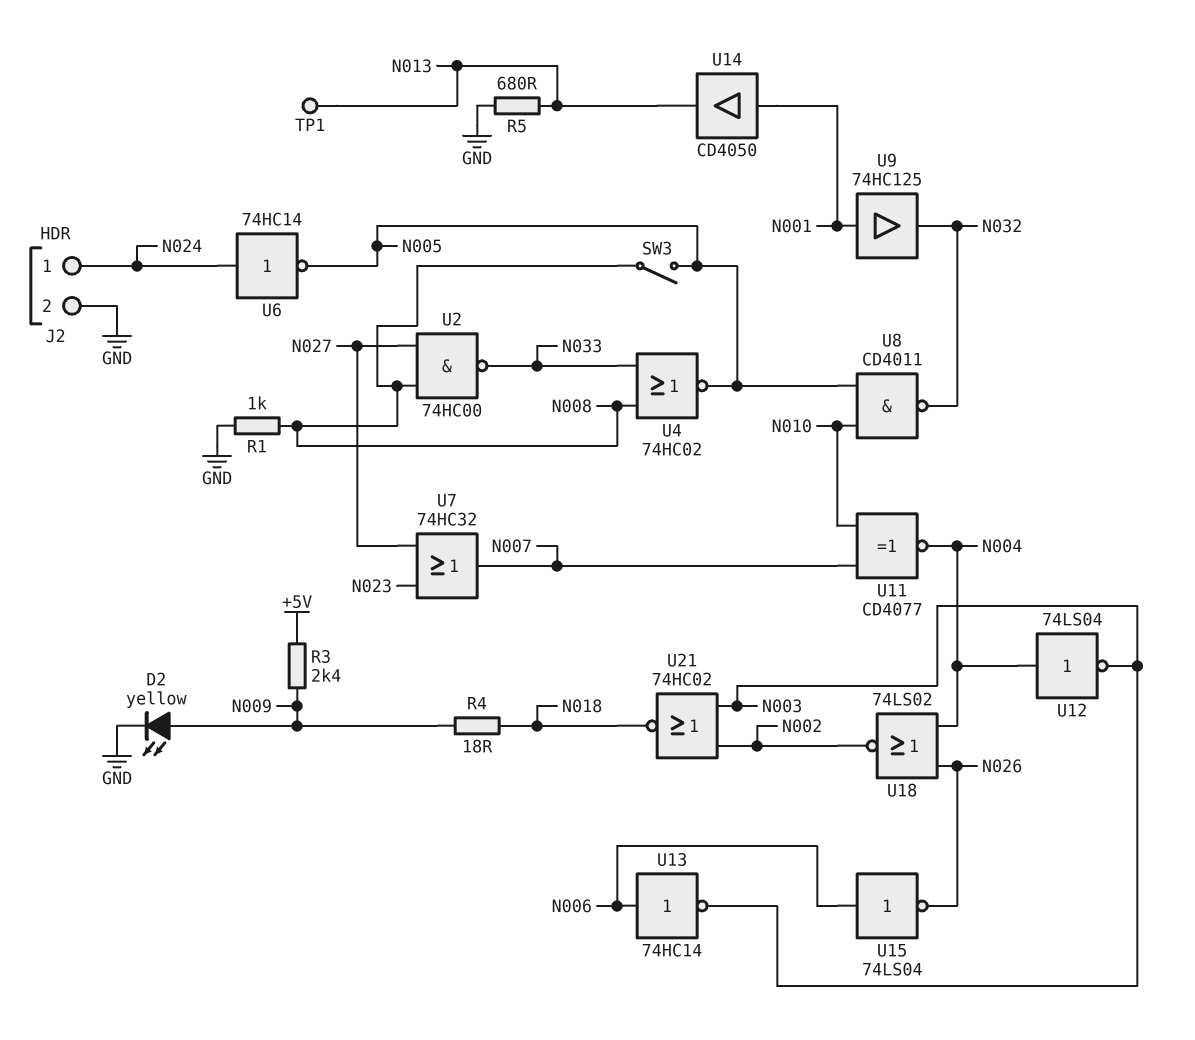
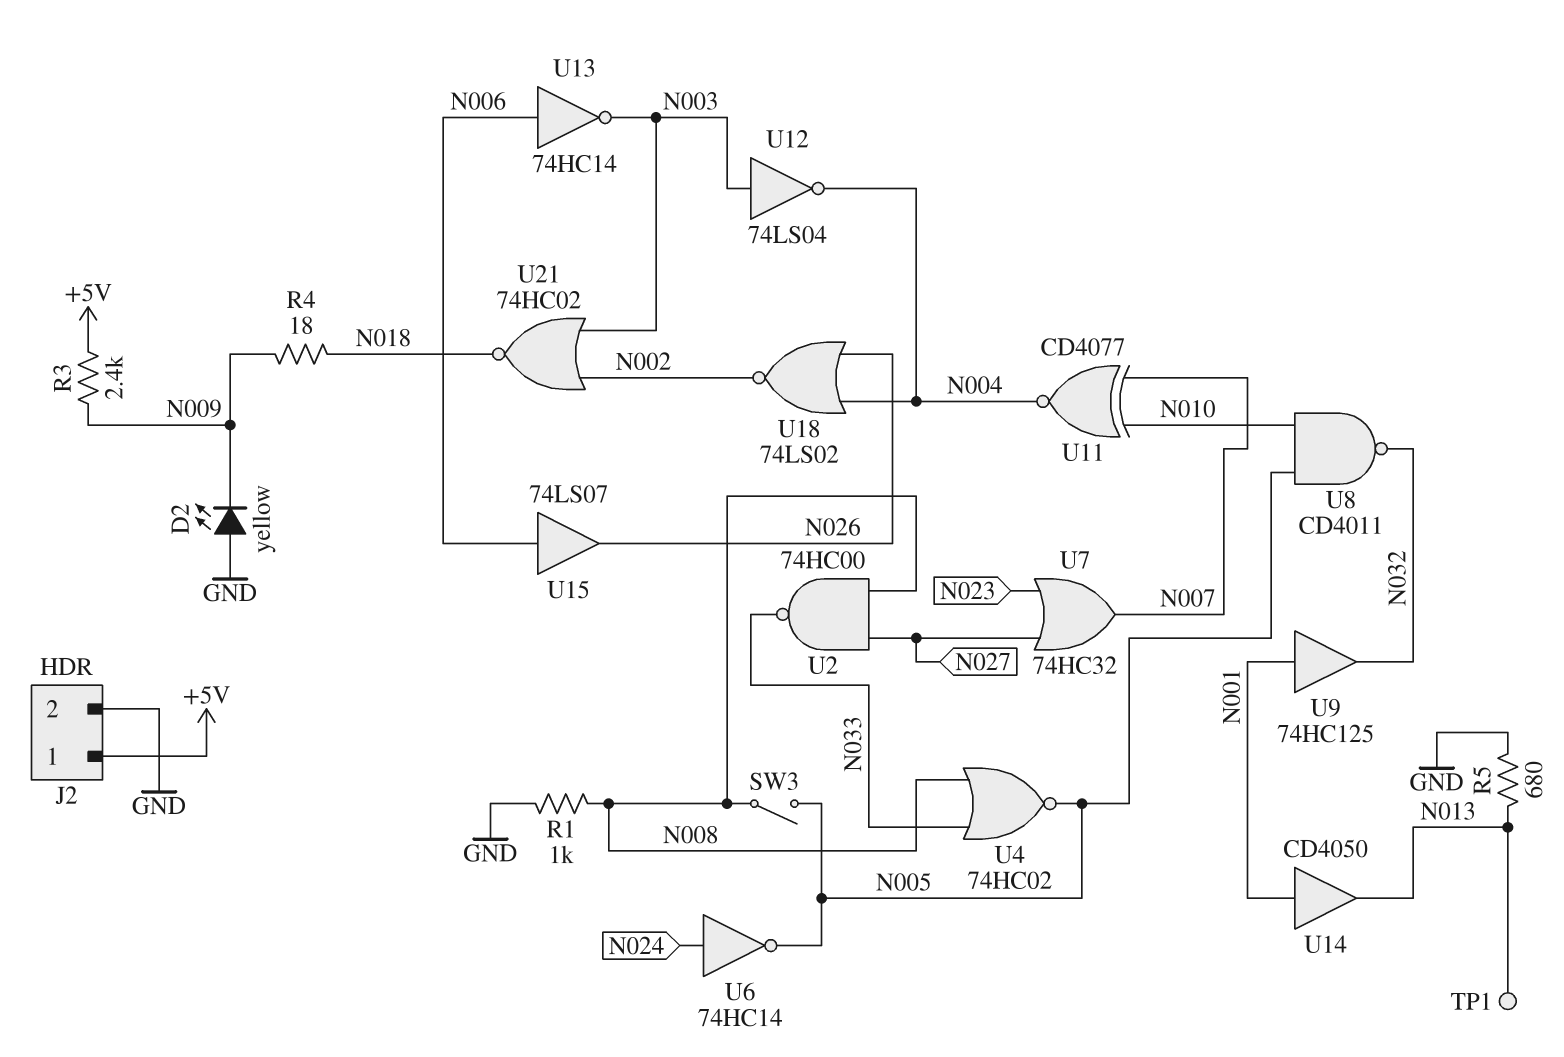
D2: LED yellow (A N009, K GND) -> LED yellow (A GND, K N009)
J2 pin 1: N024 -> +5V
U12: NOT 74LS04 (in N004, out N003) -> NOT 74LS04 (in N003, out N004)
U15: NOT 74LS04 (in N006, out N026) -> buffer 74LS07 (in N006, out N026)

